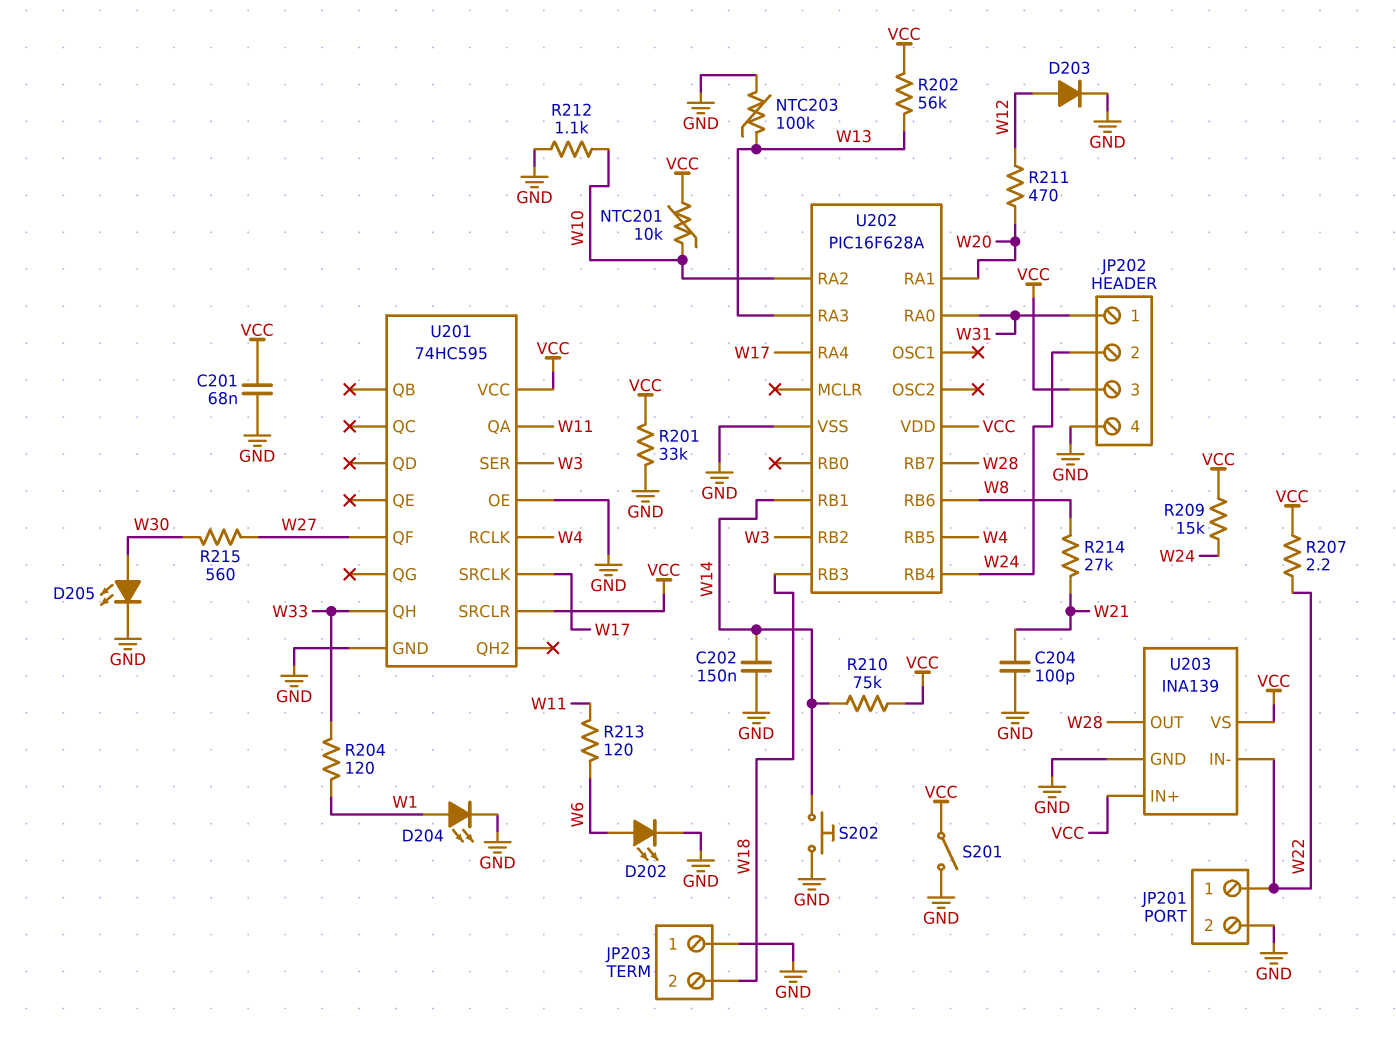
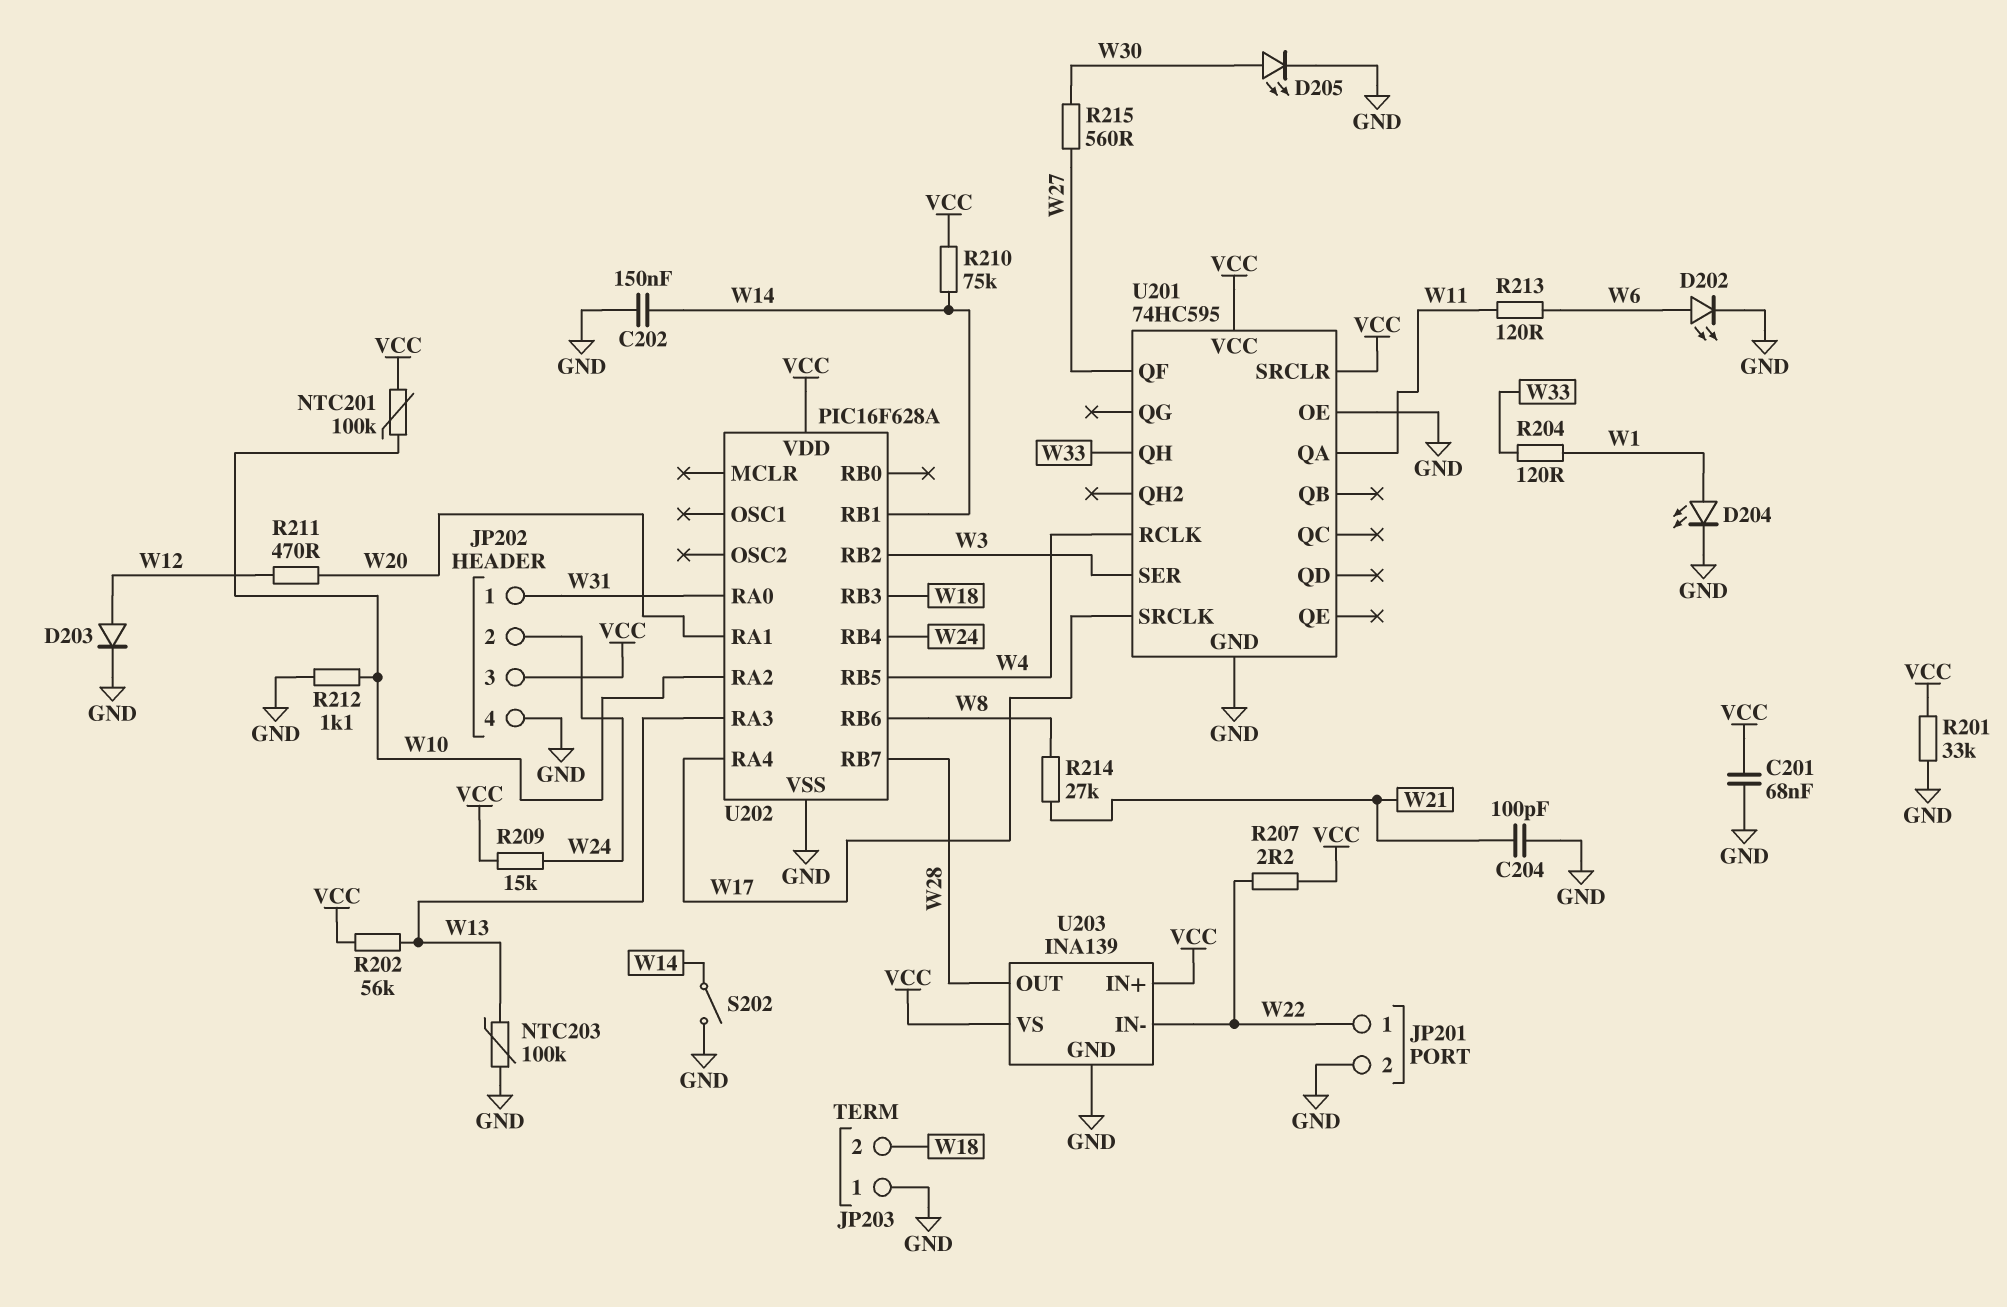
NTC201: 10k (VCC, W10) -> 100k (VCC, W10)
S201: switch (GND, VCC) -> none
S202: button (GND, W14) -> switch (GND, W14)

